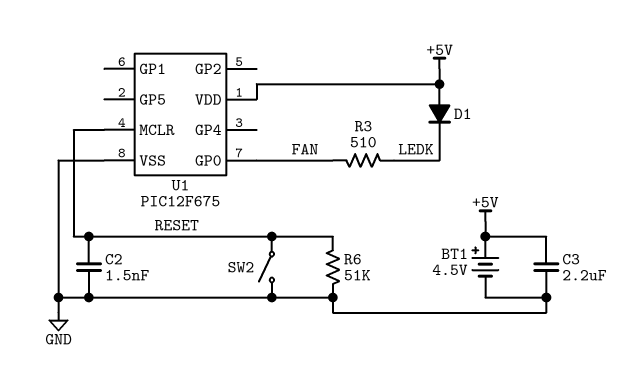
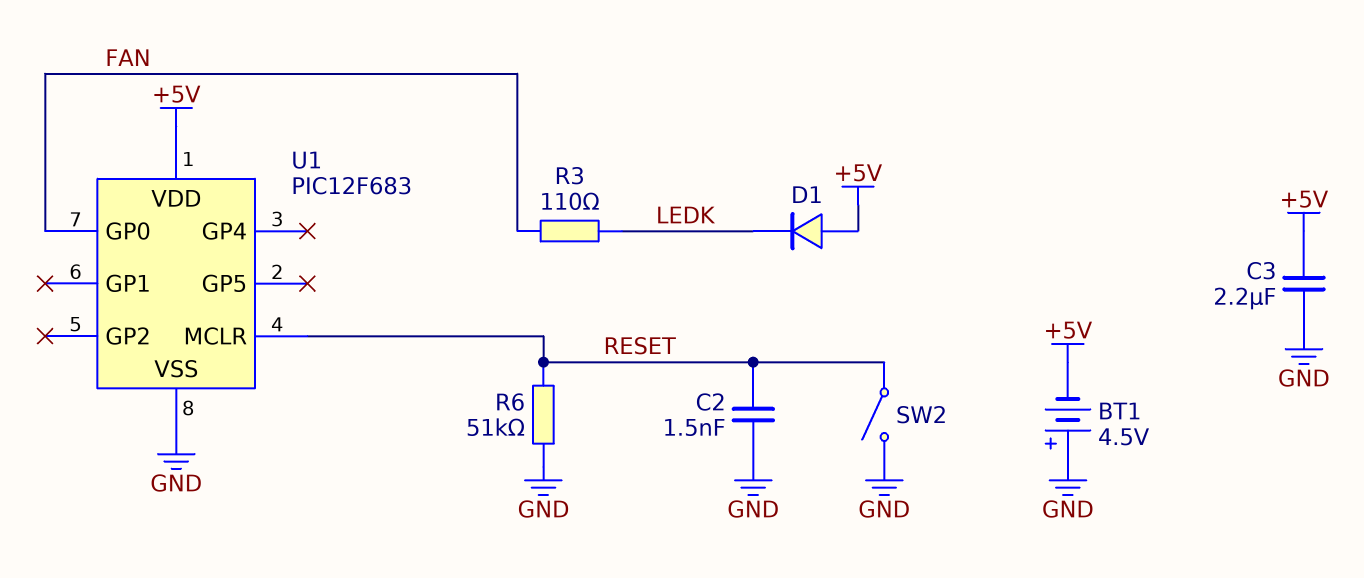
BT1: 4.5V (plus +5V, minus GND) -> 4.5V (plus GND, minus +5V)
R3: 510 (FAN, LEDK) -> 110 (FAN, LEDK)
U1: PIC12F675 -> PIC12F683

